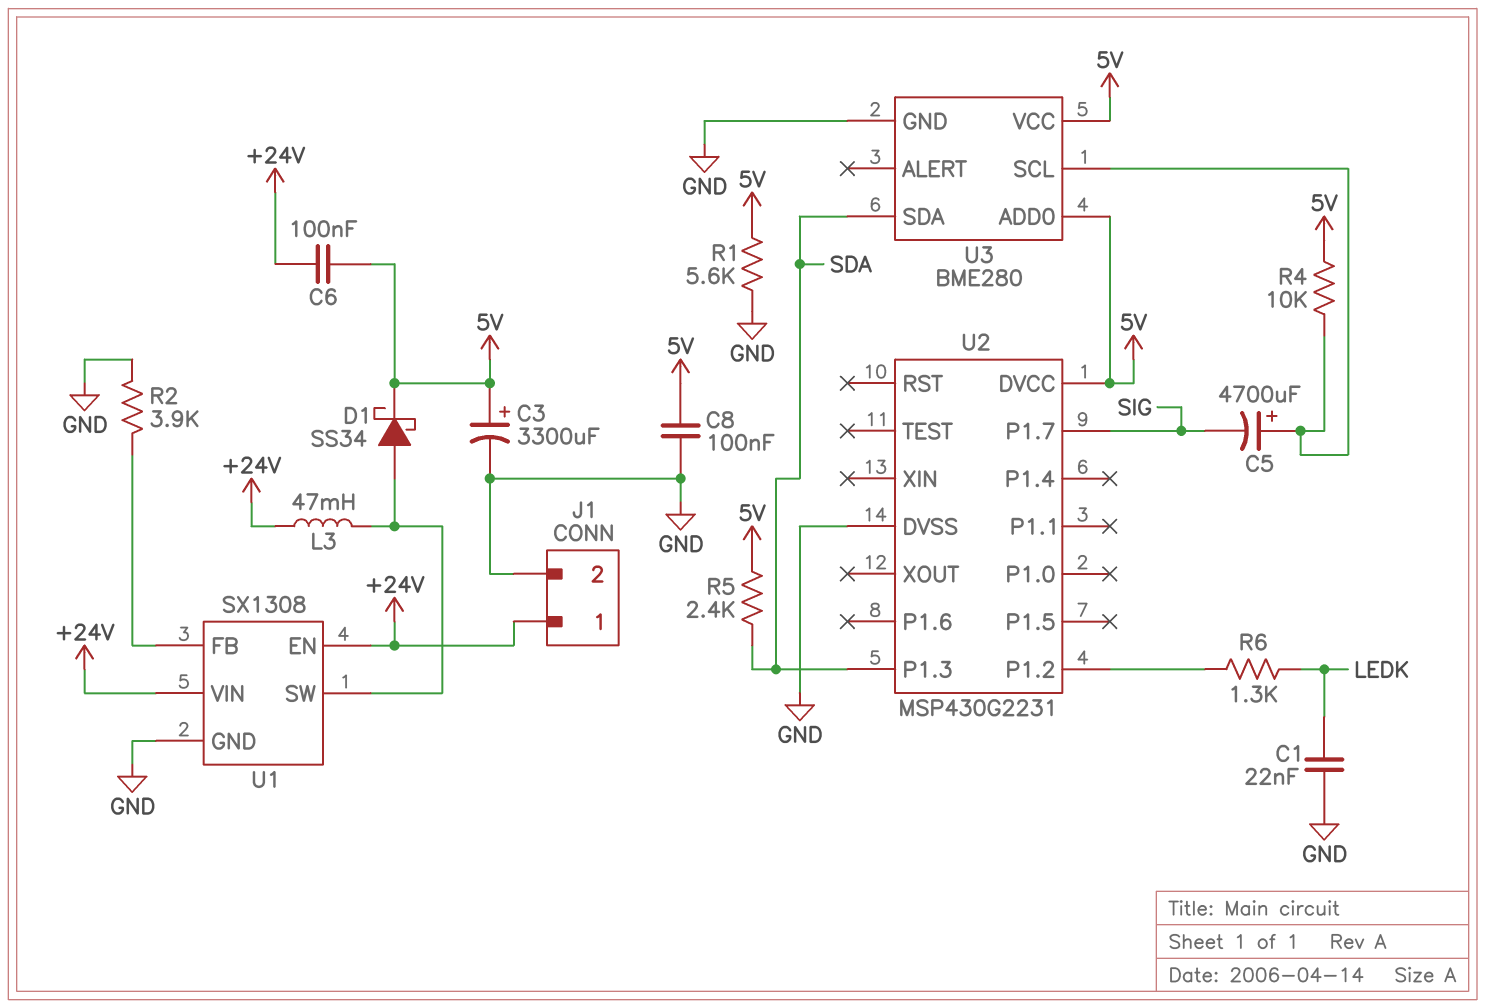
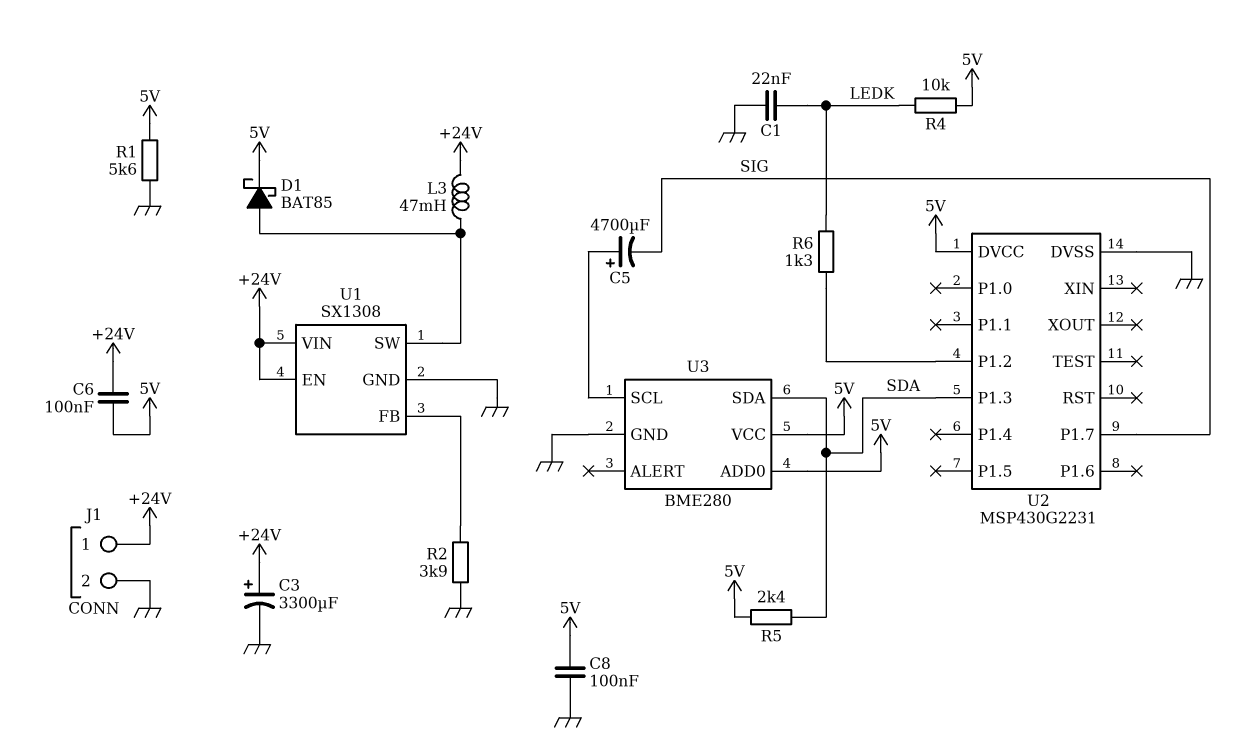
C3: 3300uF (plus 5V, minus GND) -> 3300uF (plus +24V, minus GND)
D1: schottky SS34 (A U1/SW, K 5V) -> schottky BAT85 (A U1/SW, K 5V)
R4: 10k (5V, U3/SCL) -> 10k (5V, LEDK)

